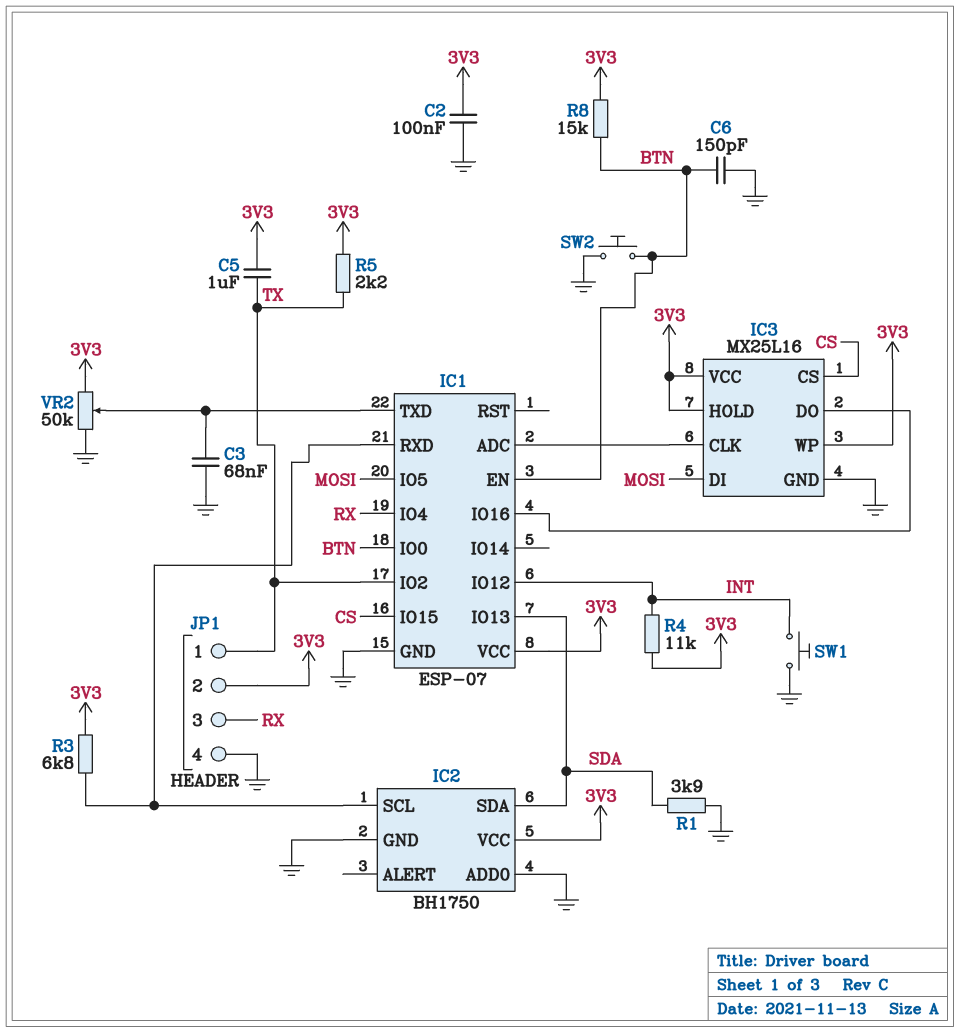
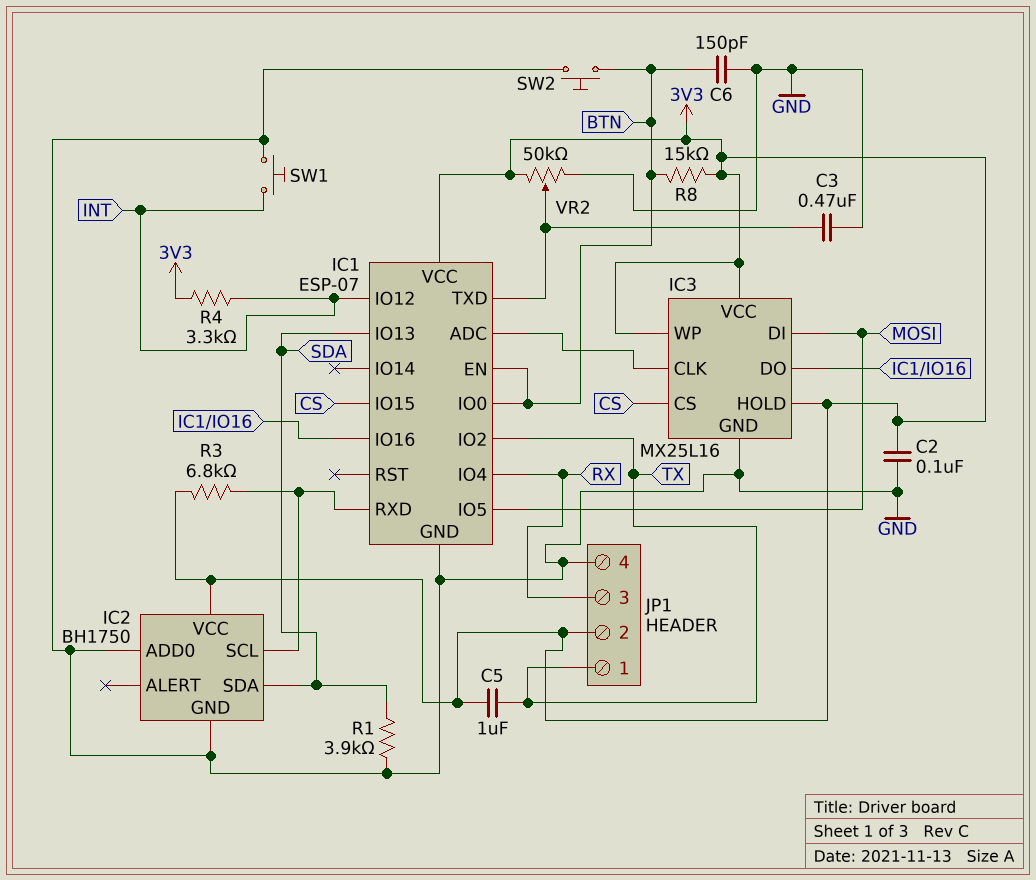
C3: 68nF (GND, IC1/TXD) -> 470nF (GND, IC1/TXD)
R4: 11k (3V3, INT) -> 3.3k (3V3, INT)
R5: 2.2k (3V3, TX) -> none

